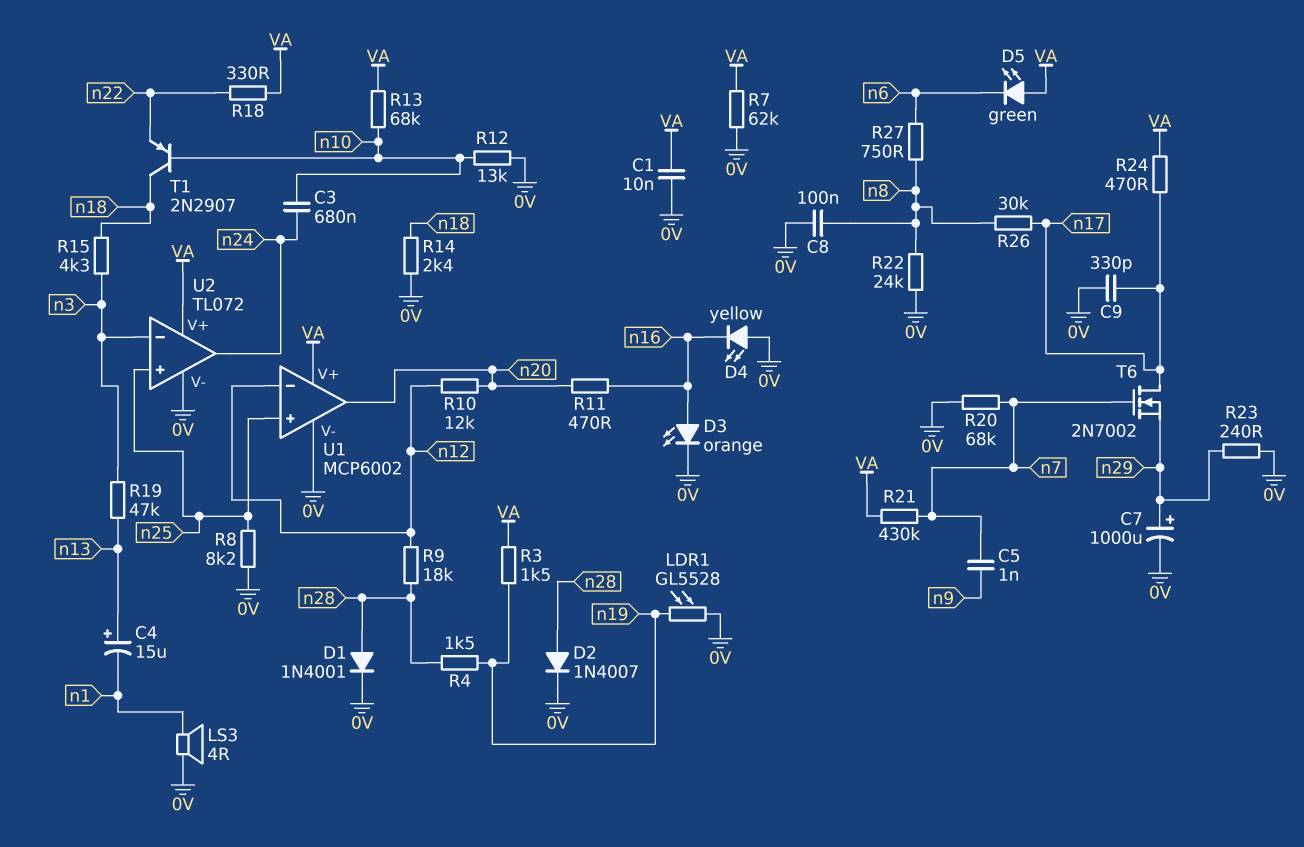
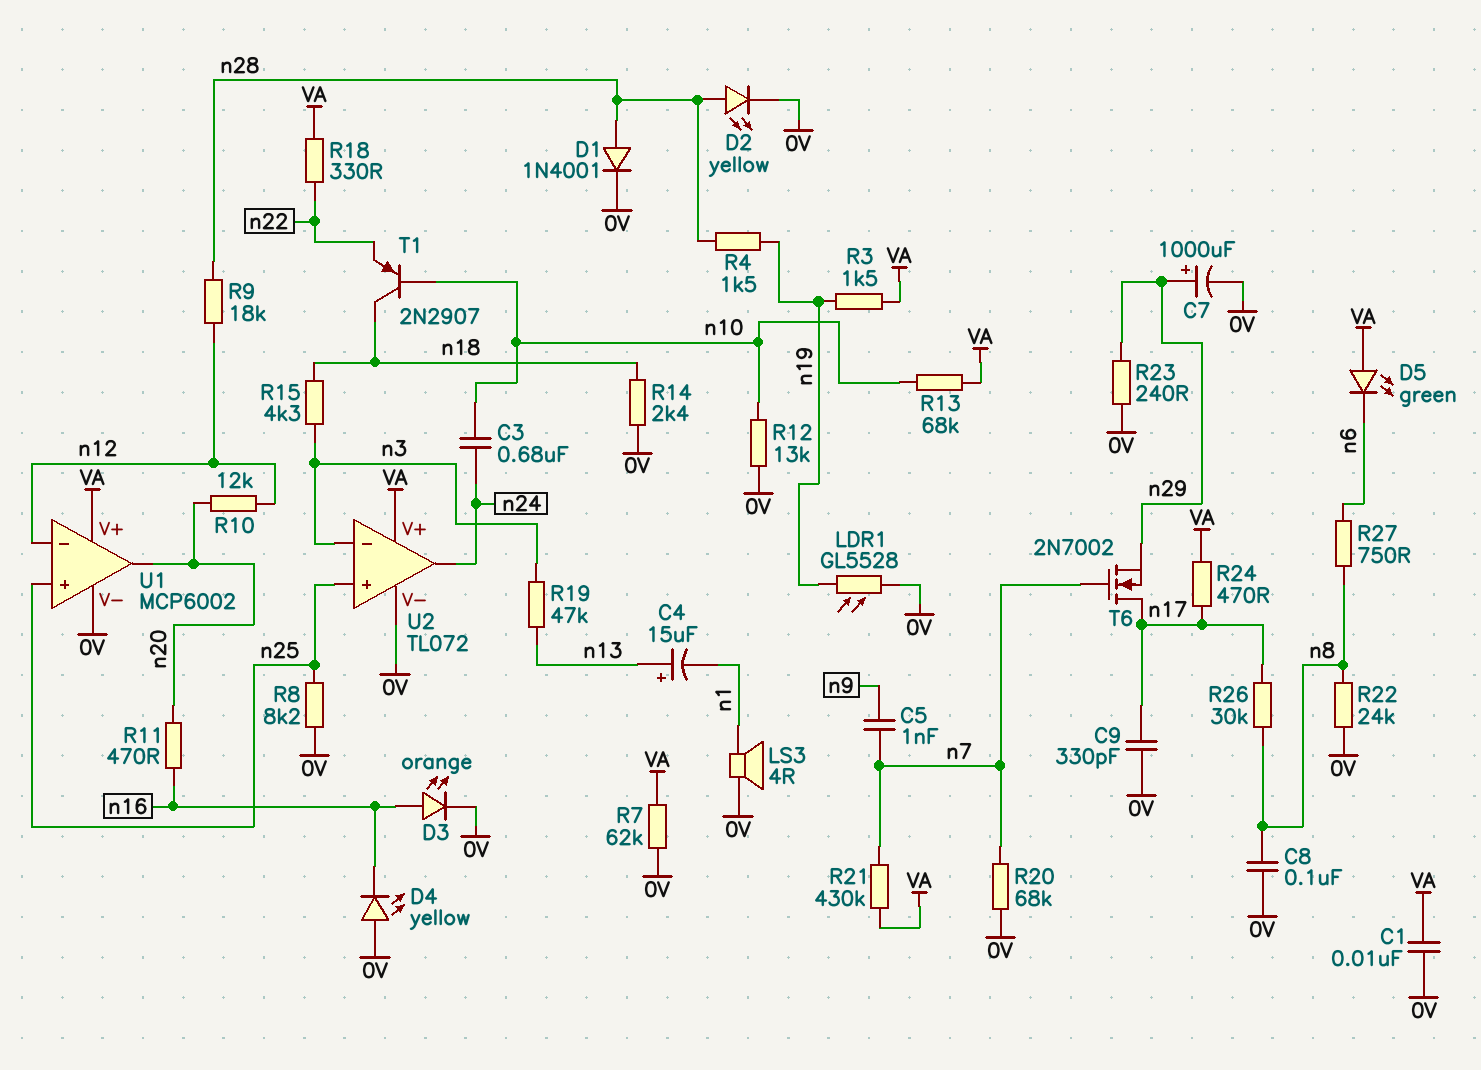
D2: diode 1N4007 (A n28, K 0V) -> LED yellow (A n28, K 0V)

